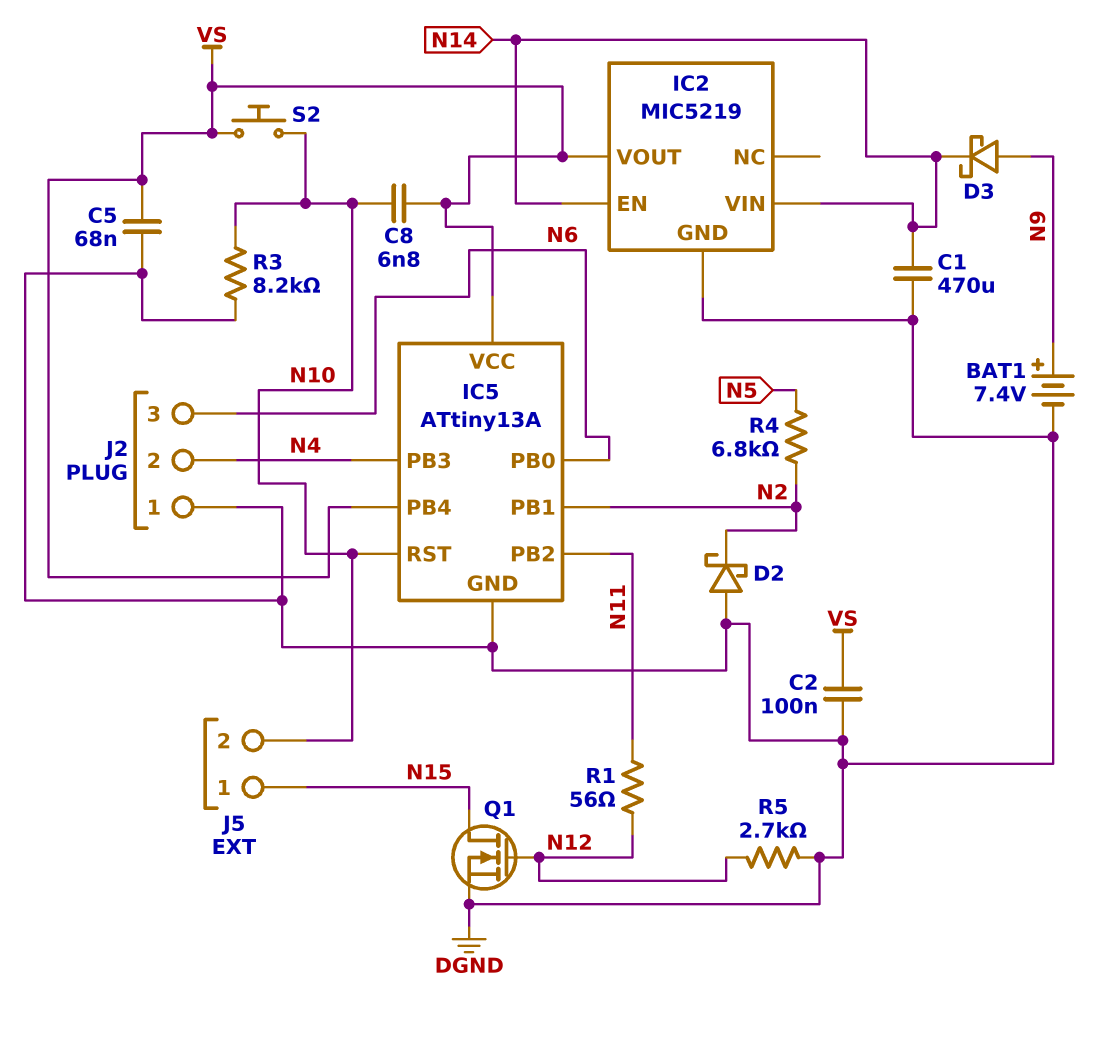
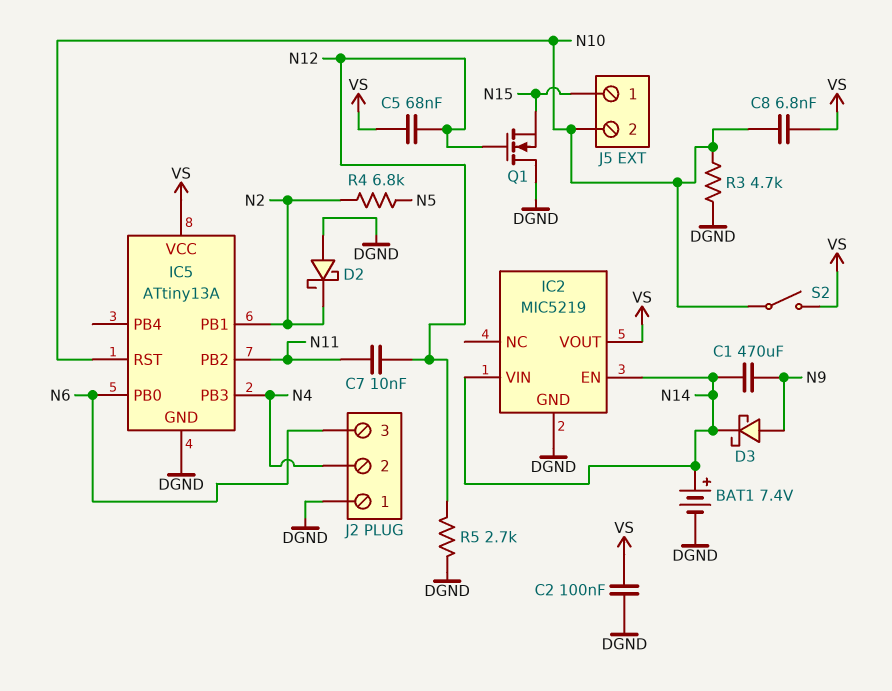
BAT1: 7.4V (plus N9, minus DGND) -> 7.4V (plus N14, minus DGND)
C1: 470uF (DGND, N14) -> 470uF (N9, N14)
C5: 68nF (DGND, VS) -> 68nF (N12, VS)
C7: none -> 10nF (N11, N12)
IC5 pin PB4: VS -> none
Q1: NMOS (G N12, D N15, S DGND) -> NMOS (G N12, D DGND, S N15)
R1: 56 (N11, N12) -> none
R3: 8.2k (DGND, N10) -> 4.7k (DGND, N10)
S2: button (N10, VS) -> switch (N10, VS)

